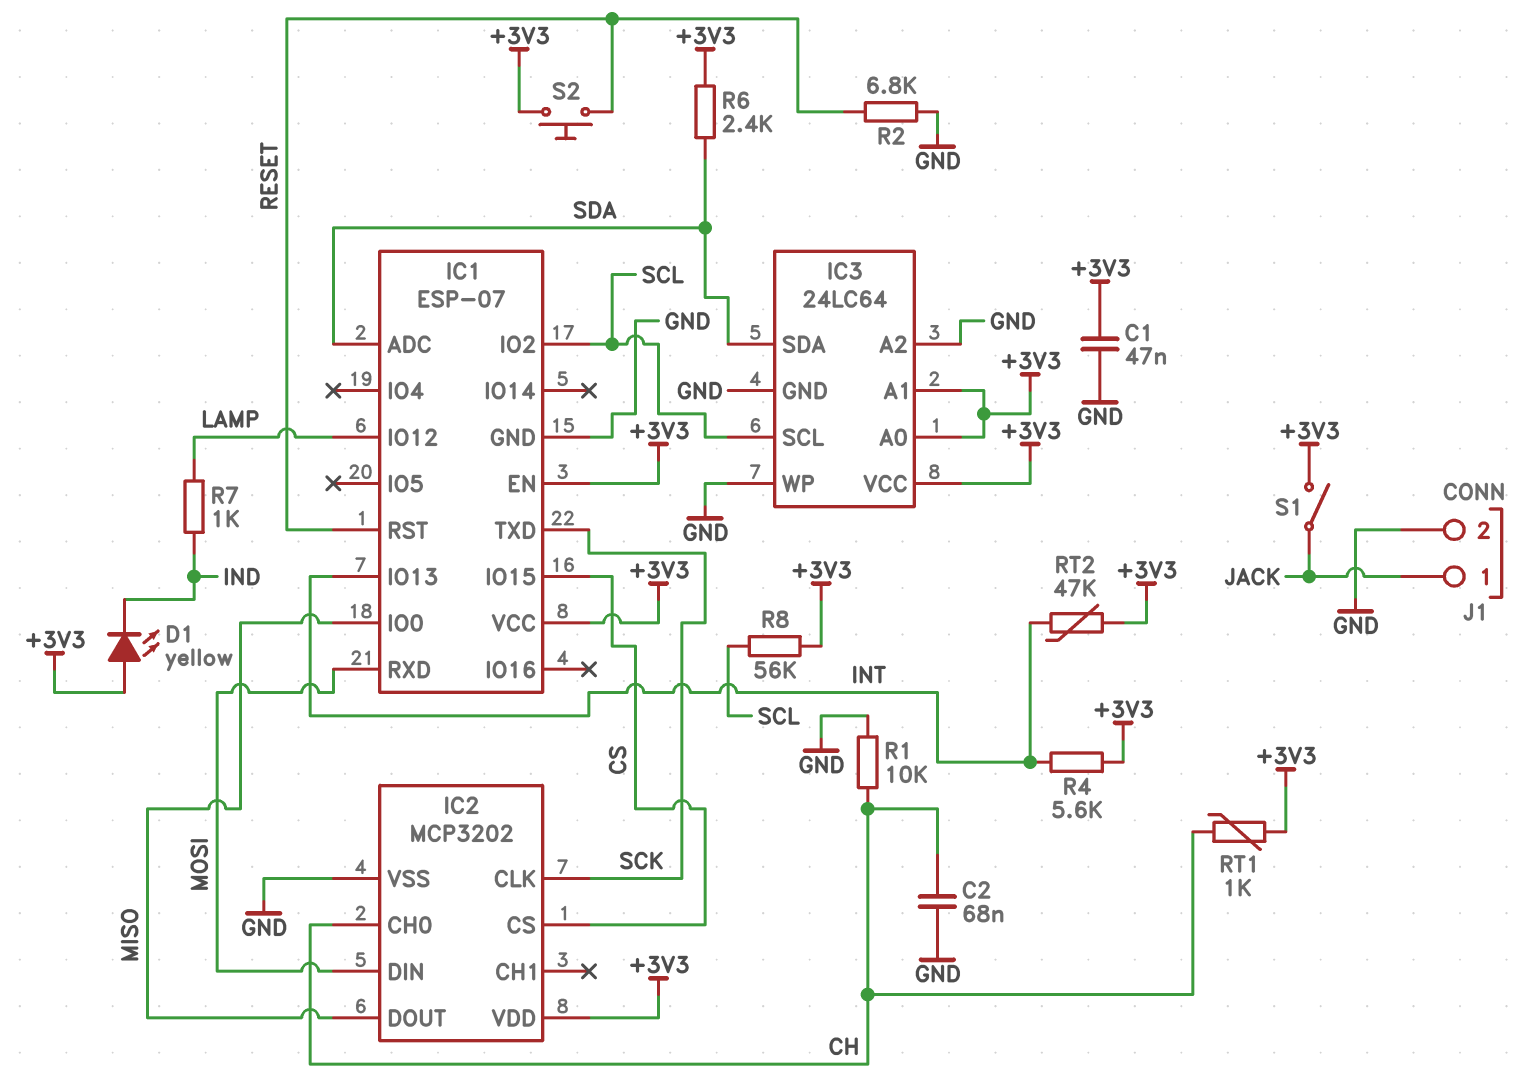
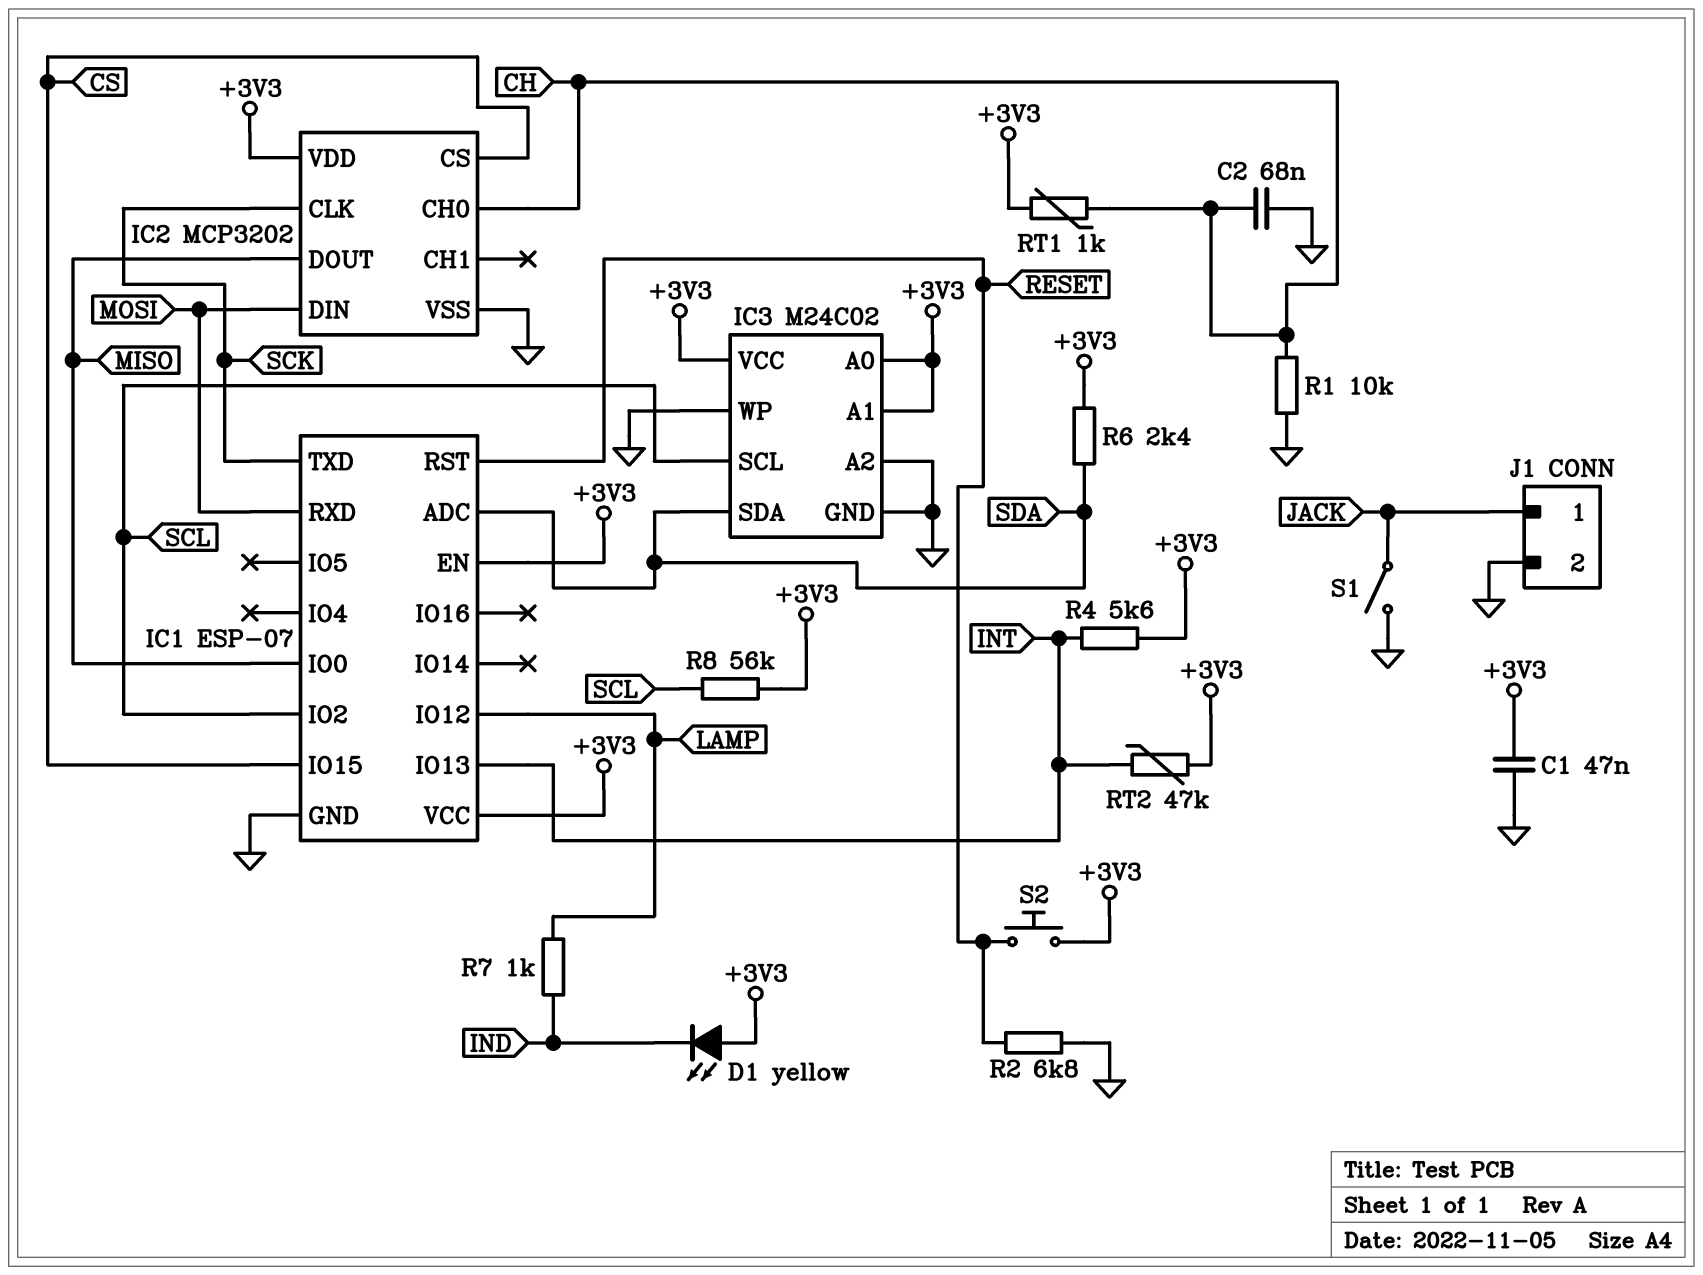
IC3: 24LC64 -> M24C02
S1: switch (+3V3, JACK) -> switch (GND, JACK)

